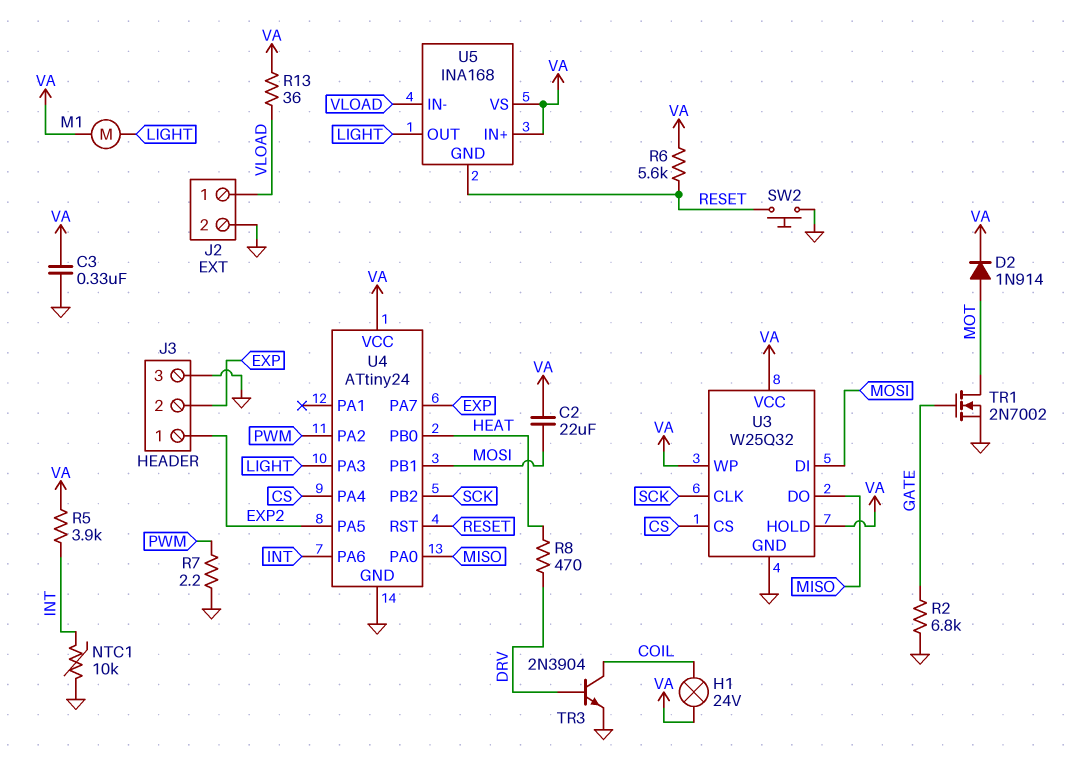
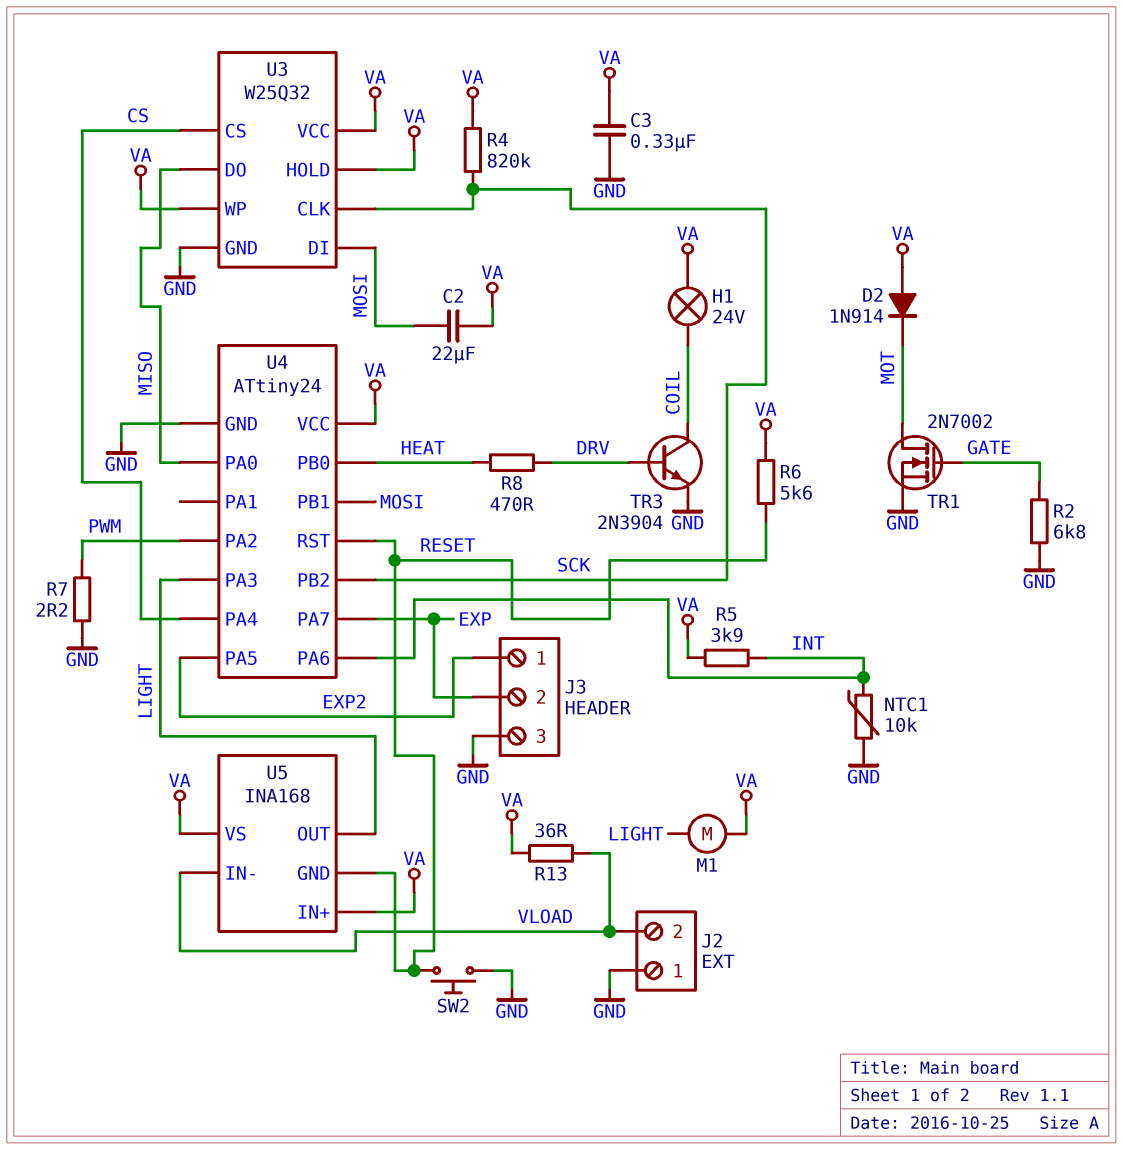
D2: diode 1N914 (A MOT, K VA) -> diode 1N914 (A VA, K MOT)
J2 pin 1: VLOAD -> GND
J2 pin 2: GND -> VLOAD
R4: none -> 820k (SCK, VA)

